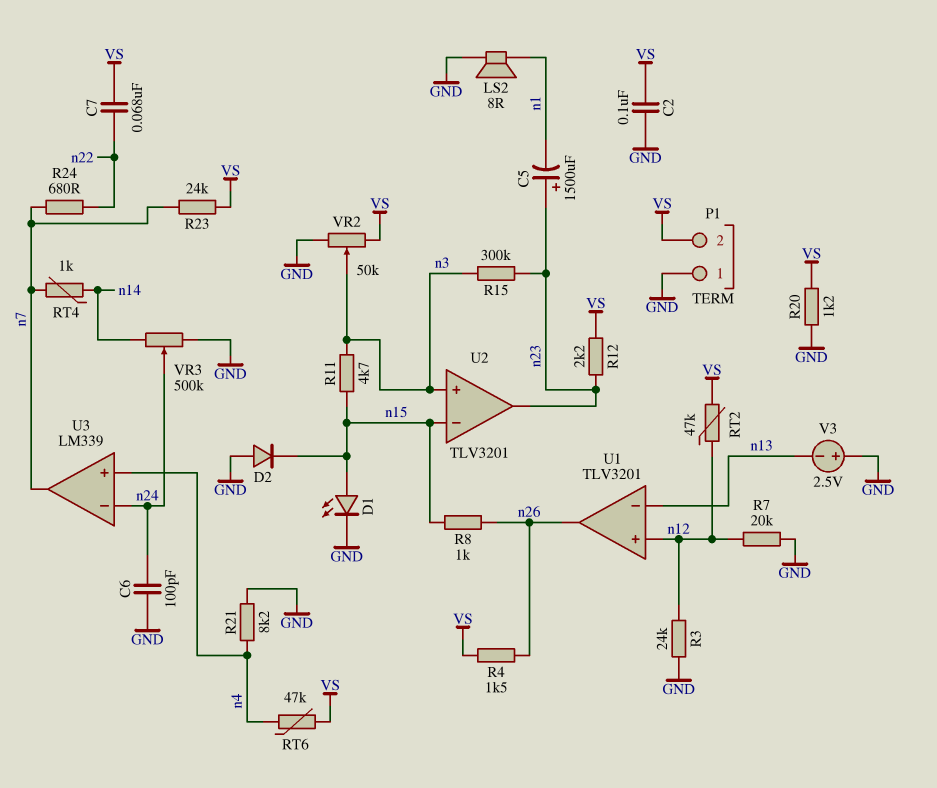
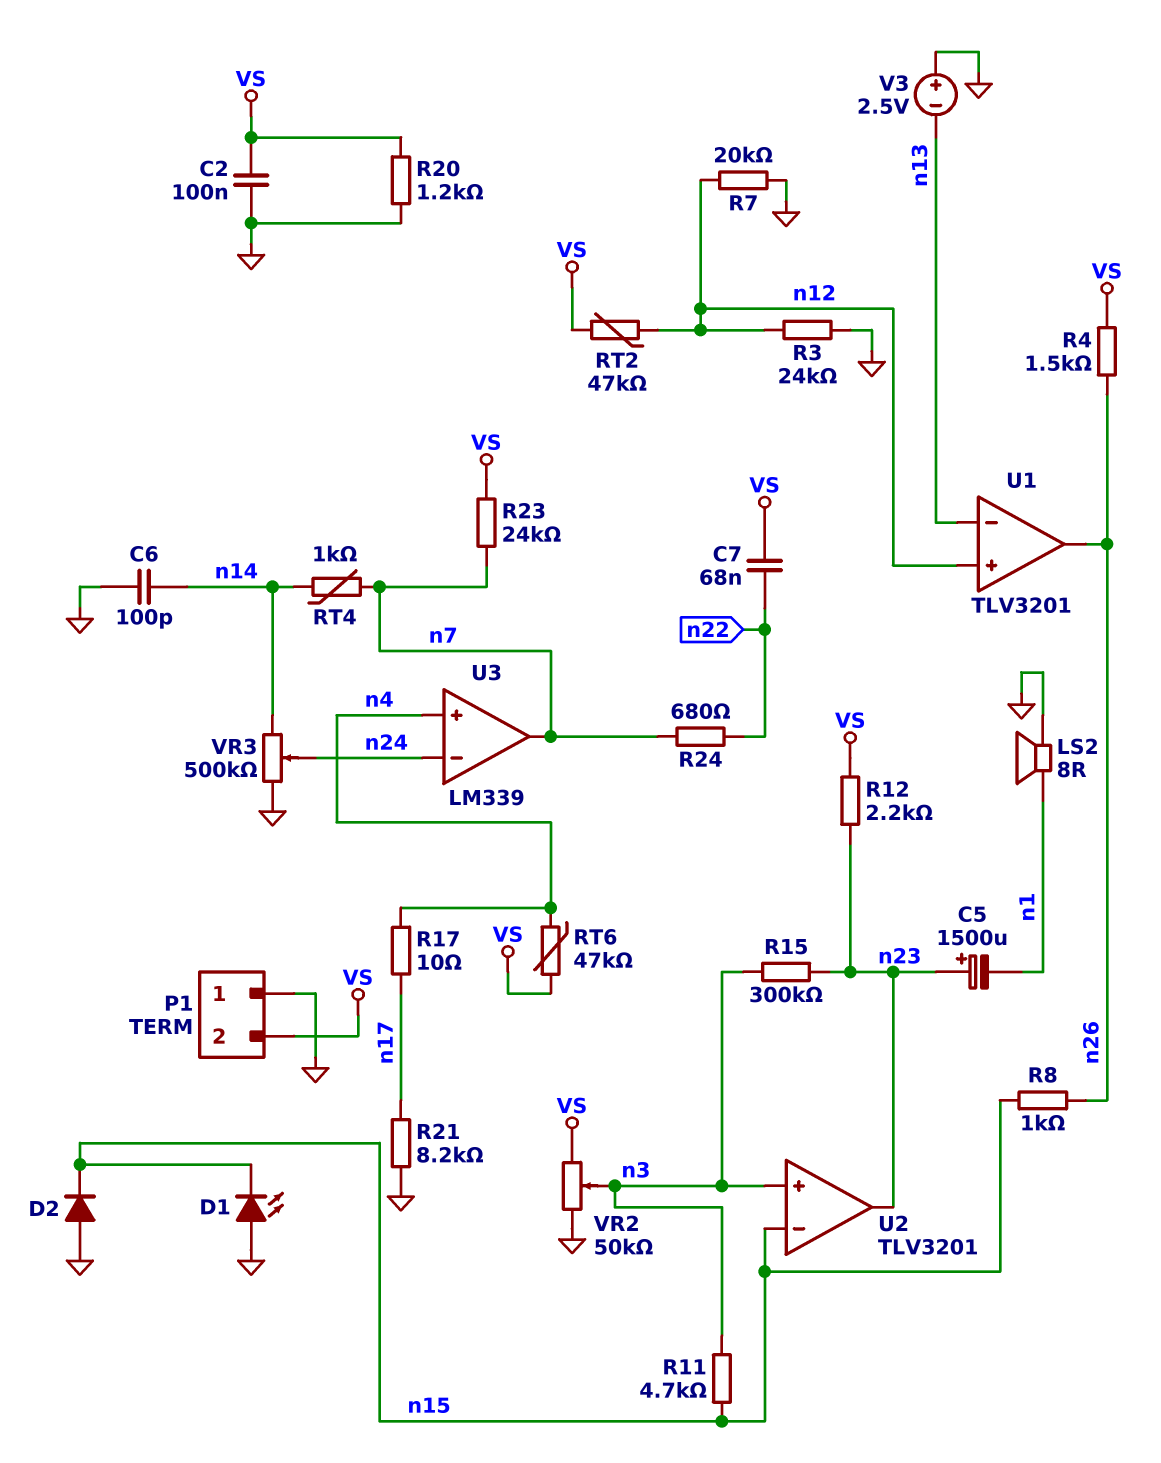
C6: 100pF (GND, n24) -> 100pF (GND, n14)
D1: LED (A n15, K GND) -> LED (A GND, K n15)
R17: none -> 10 (n4, n17)
R21: 8.2k (GND, n4) -> 8.2k (GND, n17)

